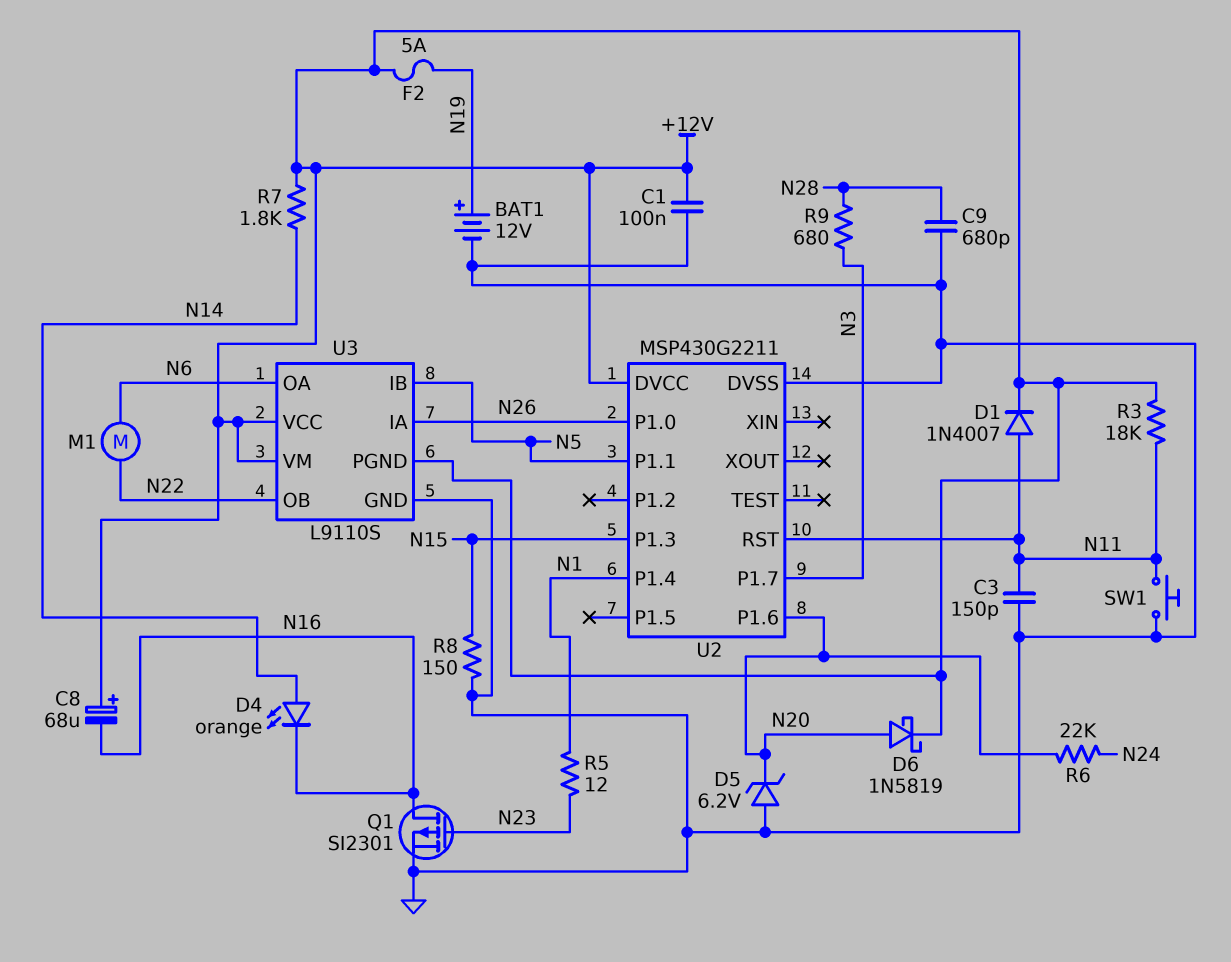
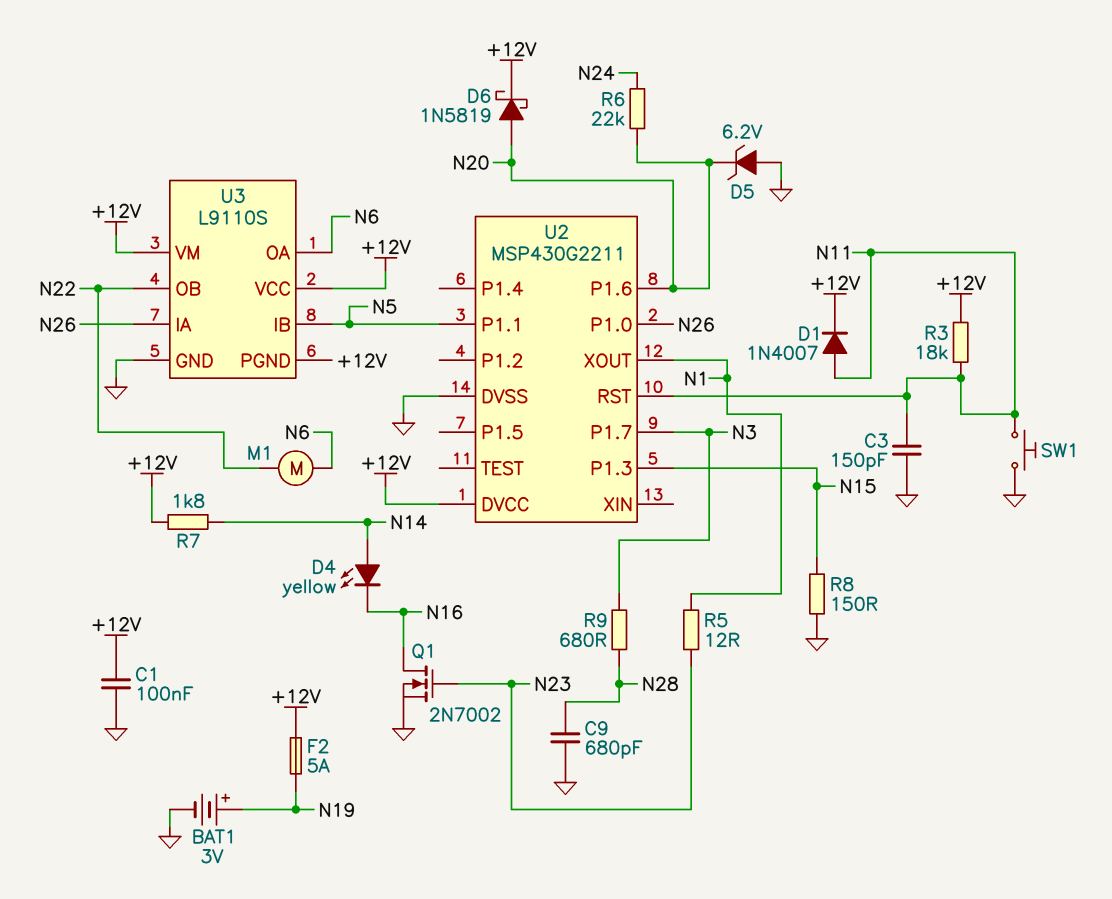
BAT1: 12V (plus N19, minus GND) -> 3V (plus N19, minus GND)
C8: 68uF (plus +12V, minus N16) -> none
D4: LED orange (A N14, K N16) -> LED yellow (A N14, K N16)
Q1: PMOS SI2301 (G N23, D N16, S GND) -> NMOS 2N7002 (G N23, D N16, S GND)
U2 pin P1.4: N1 -> none
U2 pin XOUT: none -> N1

